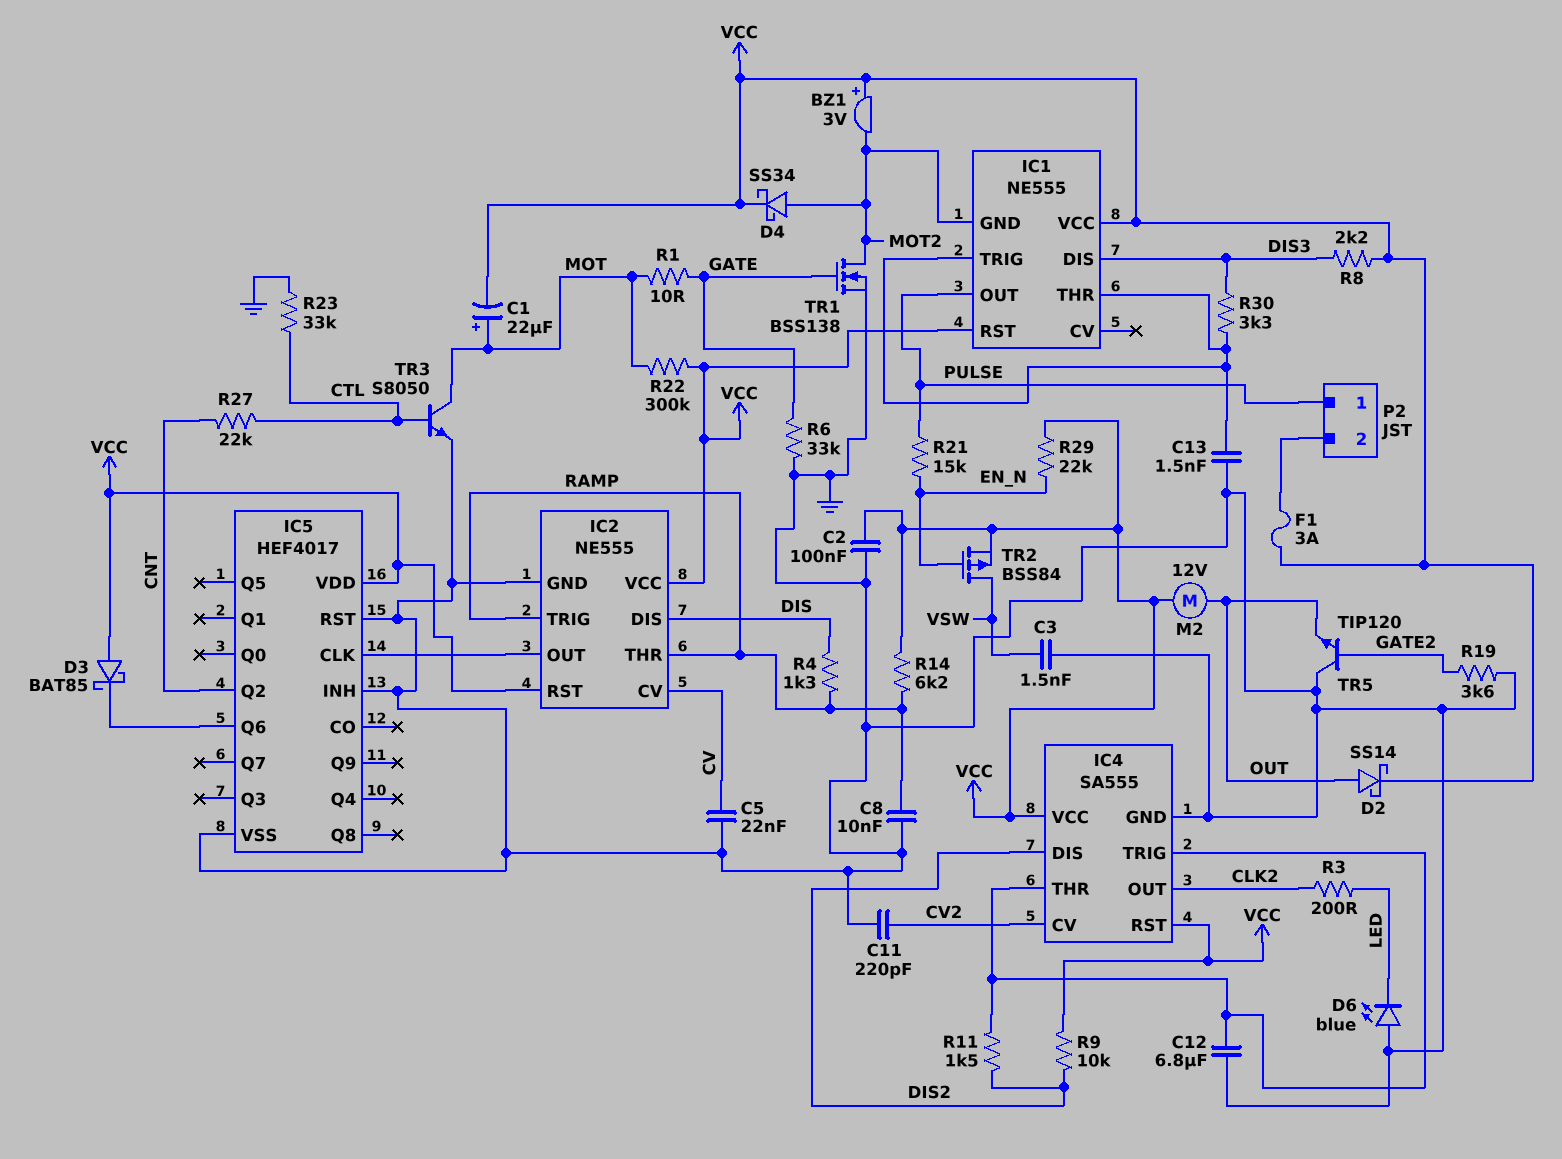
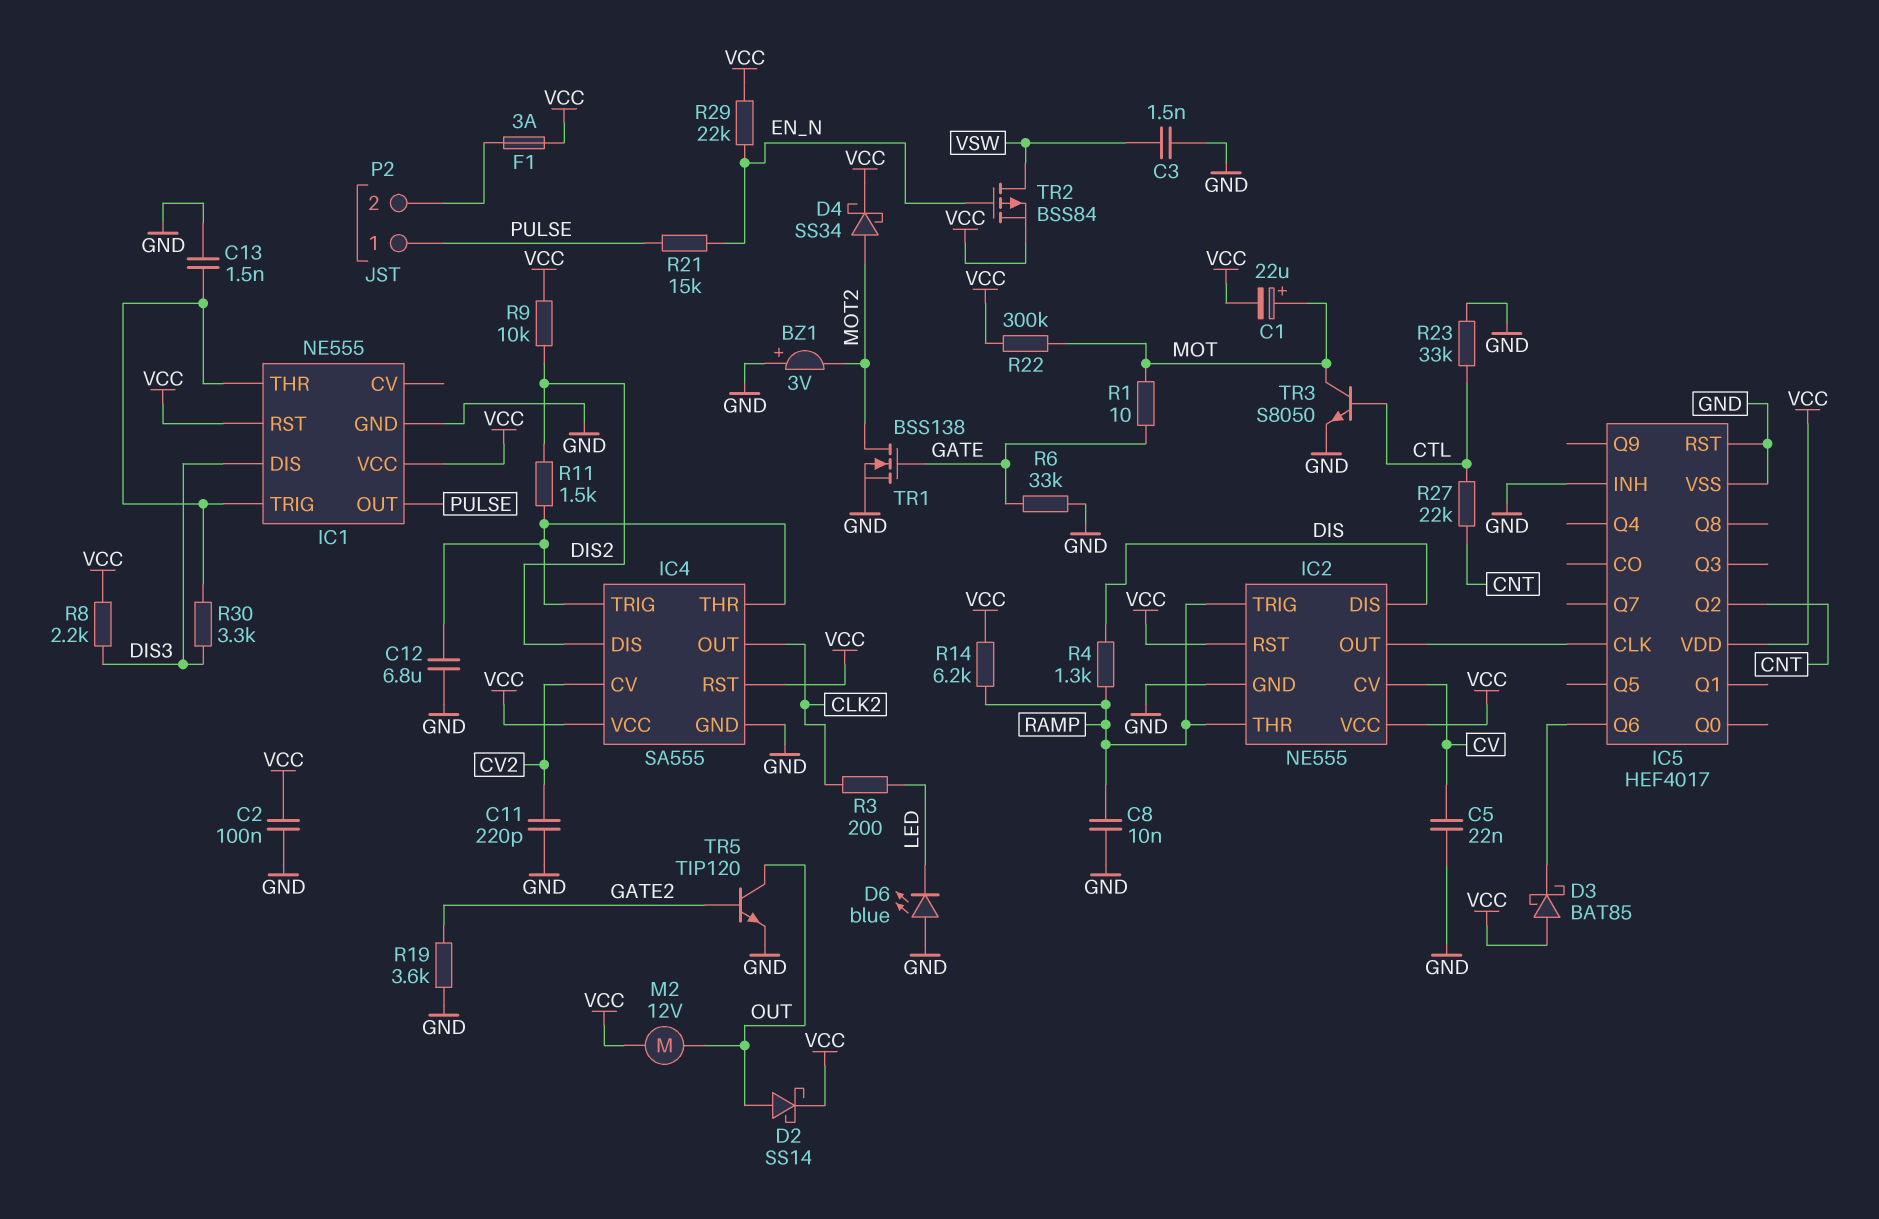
BZ1: buzzer 3V (plus VCC, minus MOT2) -> buzzer 3V (plus GND, minus MOT2)
IC1 pin GND: MOT2 -> GND
TR5: NPN TIP120 (B GATE2, C GND, E OUT) -> NPN TIP120 (B GATE2, C OUT, E GND)

